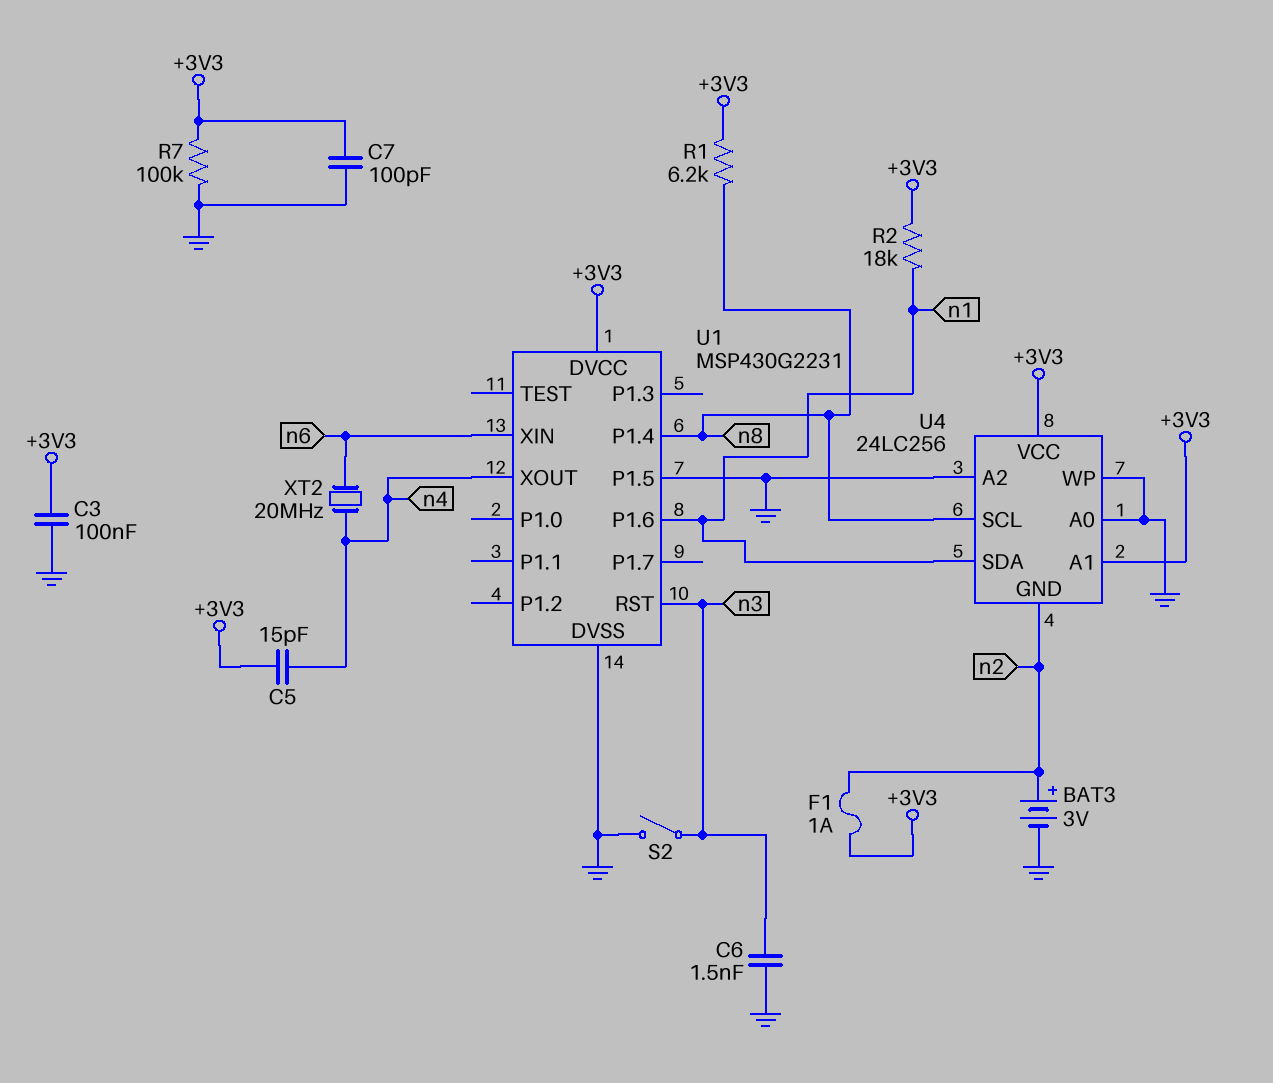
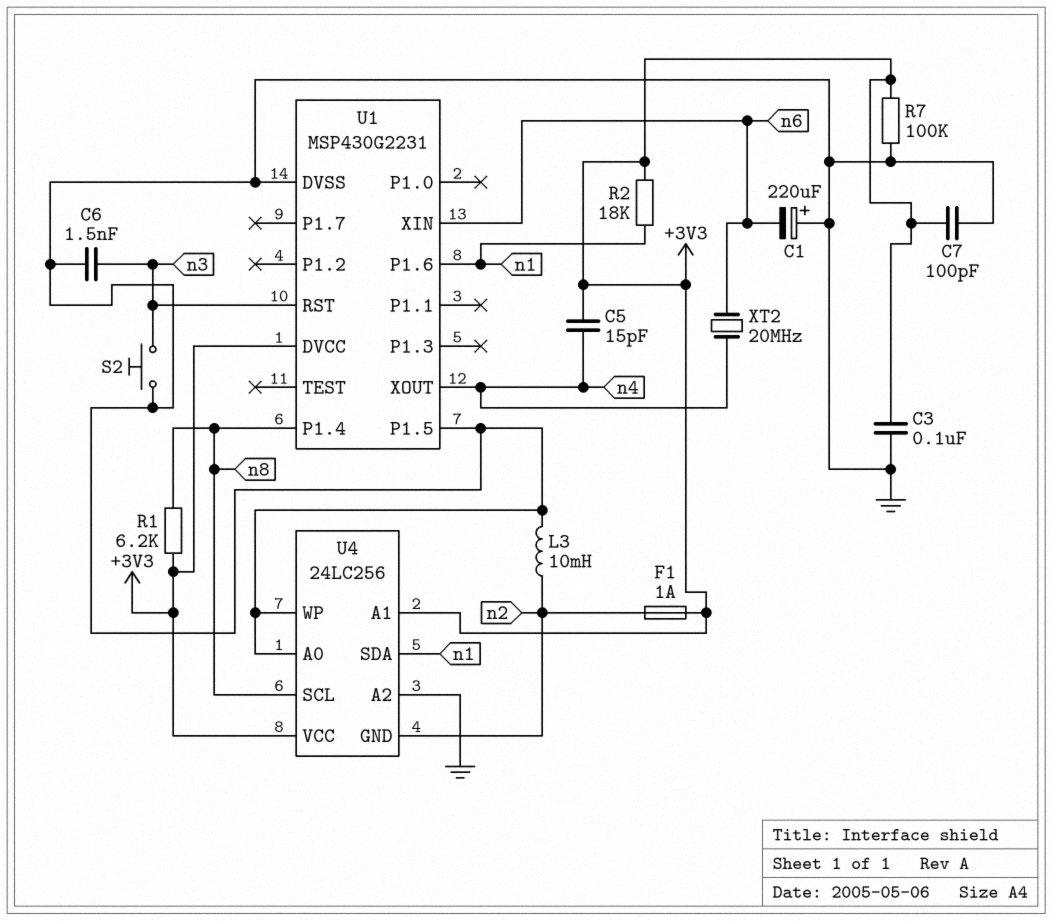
BAT3: 3V (plus n2, minus GND) -> none
C1: none -> 220uF (plus GND, minus n6)
L3: none -> 10mH (GND, n2)
S2: switch (GND, n3) -> button (GND, n3)

